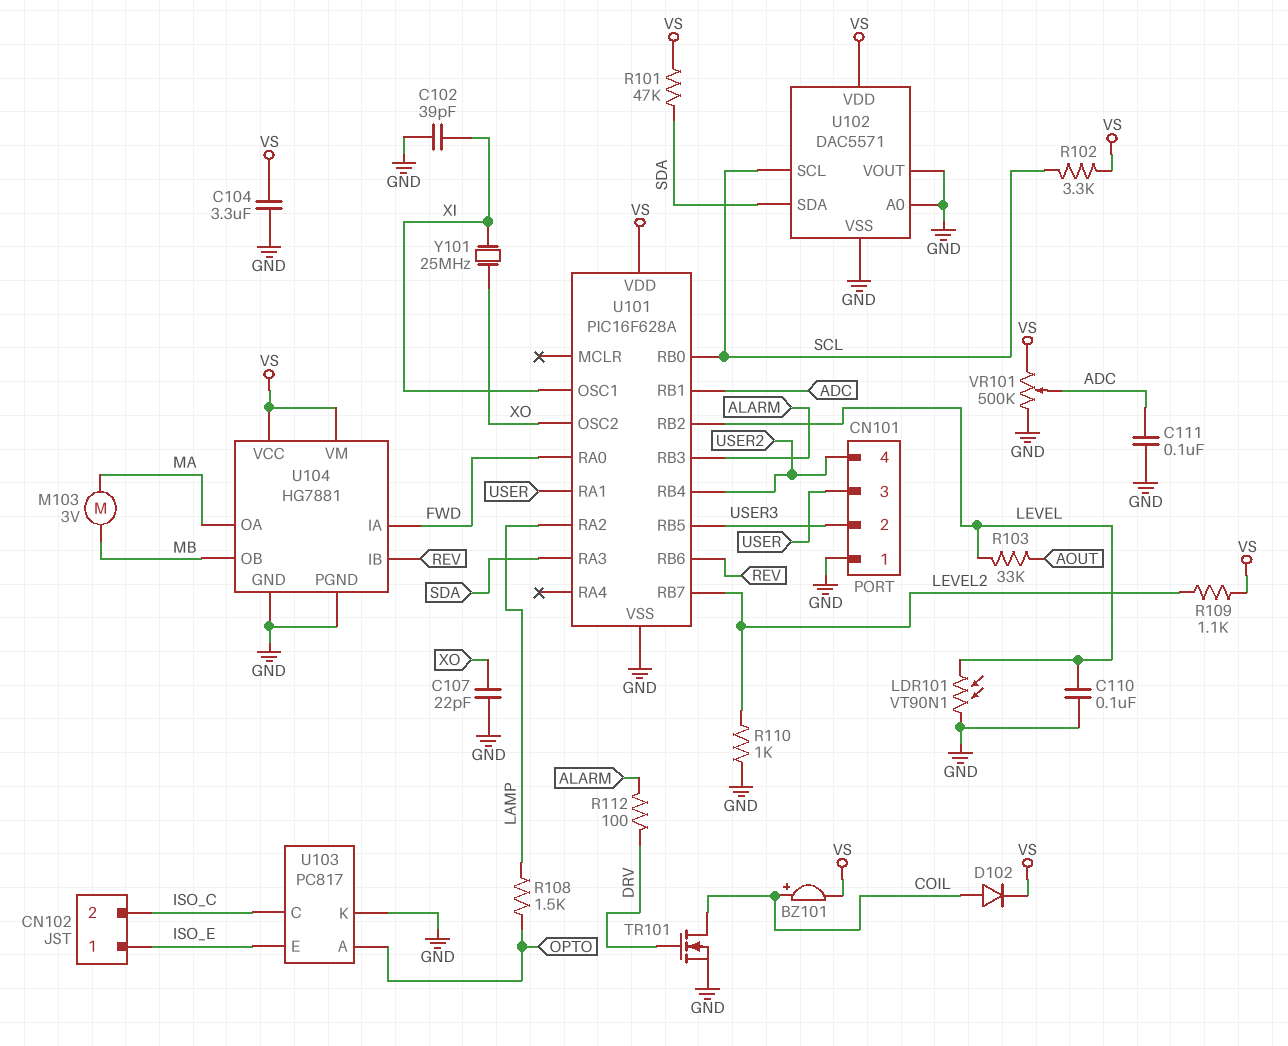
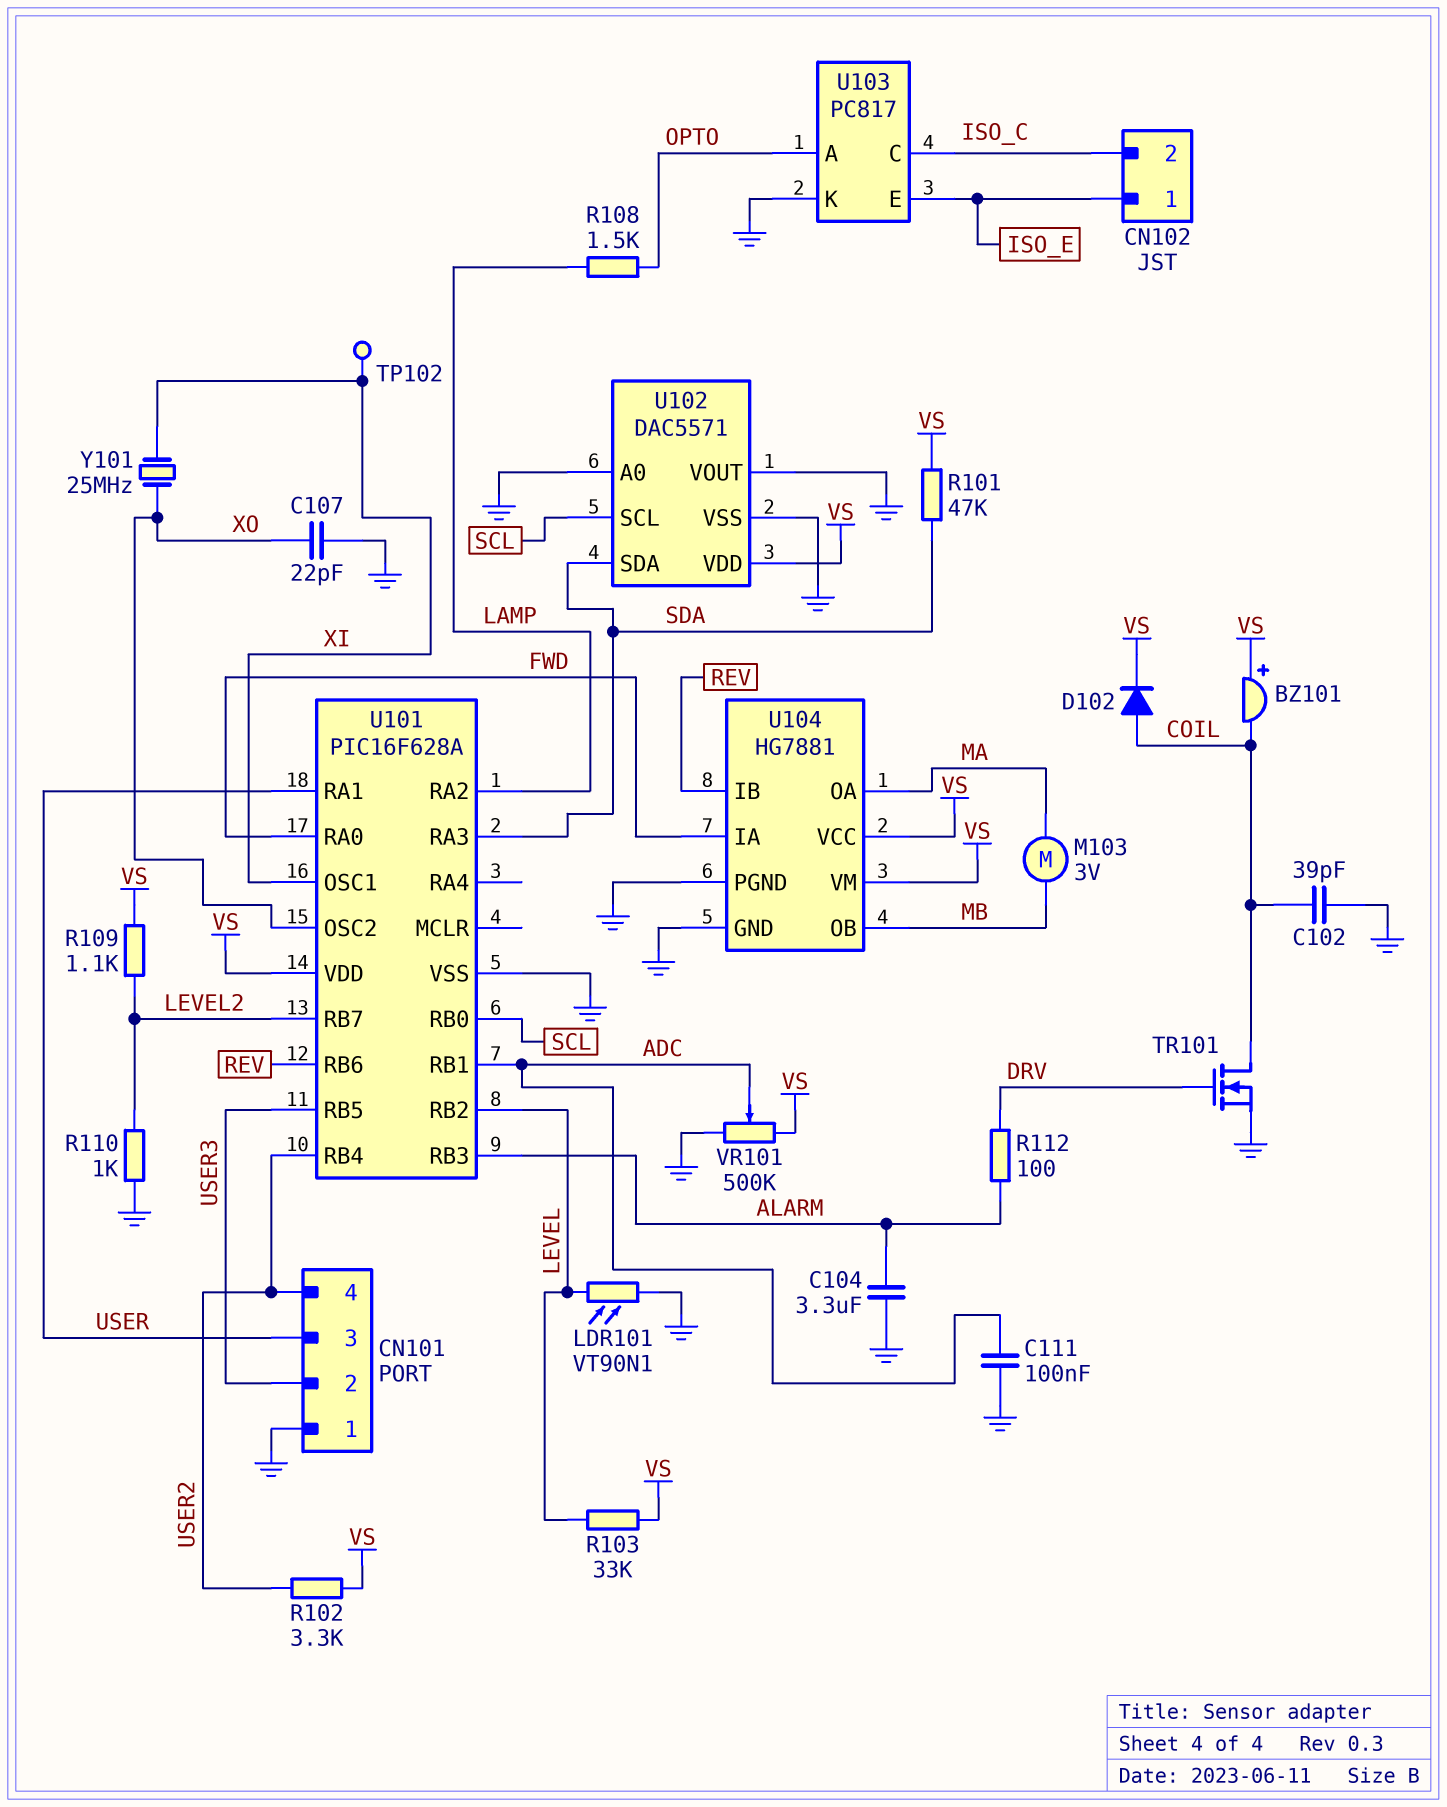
BZ101: buzzer (plus COIL, minus VS) -> buzzer (plus VS, minus COIL)
C102: 39pF (GND, XI) -> 39pF (COIL, GND)
C104: 3.3uF (GND, VS) -> 3.3uF (ALARM, GND)
C110: 100nF (GND, LEVEL) -> none
R102: 3.3k (SCL, VS) -> 3.3k (USER2, VS)
R103: 33k (AOUT, LEVEL) -> 33k (LEVEL, VS)
TP102: none -> test point (XI)

